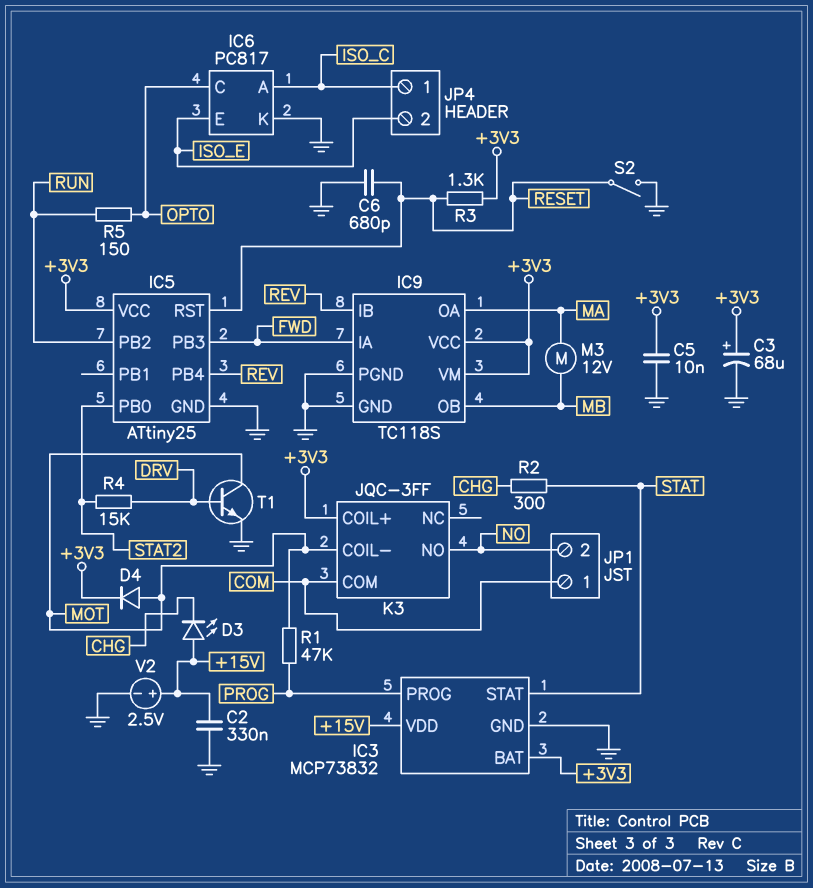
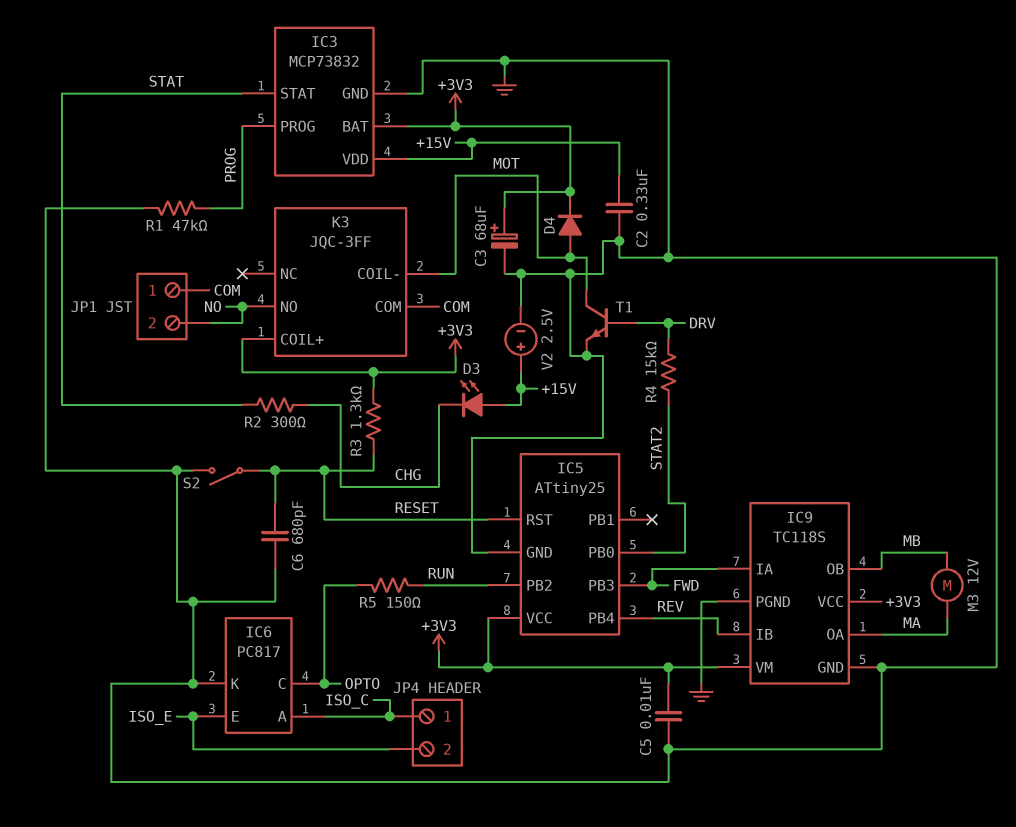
R1: 47k (MOT, PROG) -> 47k (GND, PROG)

